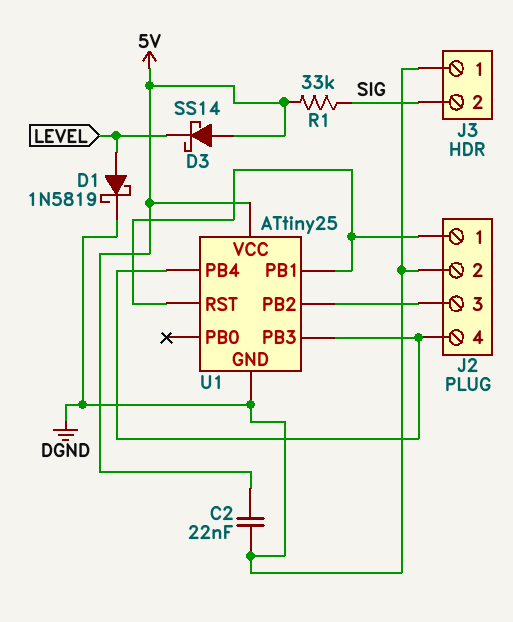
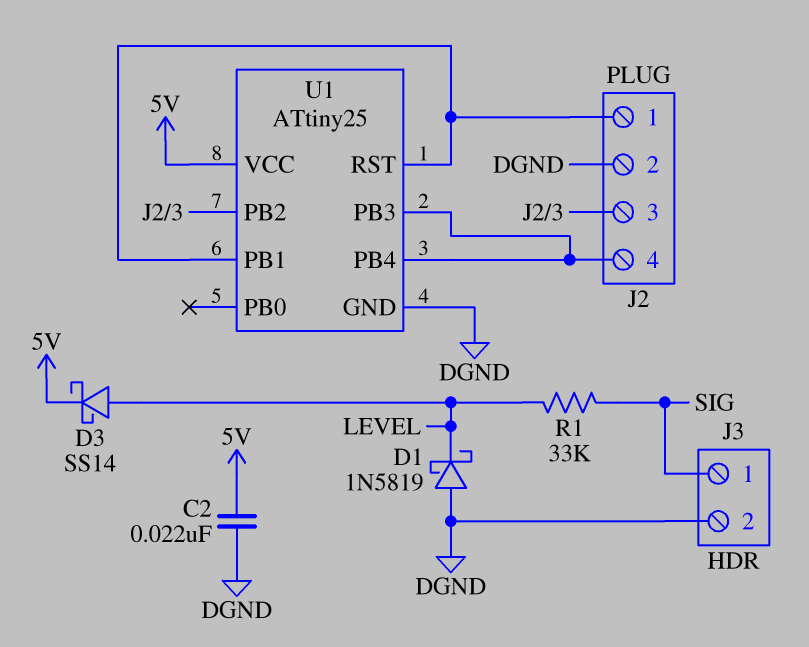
D1: schottky 1N5819 (A LEVEL, K DGND) -> schottky 1N5819 (A DGND, K LEVEL)
D3: schottky SS14 (A 5V, K LEVEL) -> schottky SS14 (A LEVEL, K 5V)
J3 pin 1: DGND -> SIG
J3 pin 2: SIG -> DGND
R1: 33k (5V, SIG) -> 33k (LEVEL, SIG)

